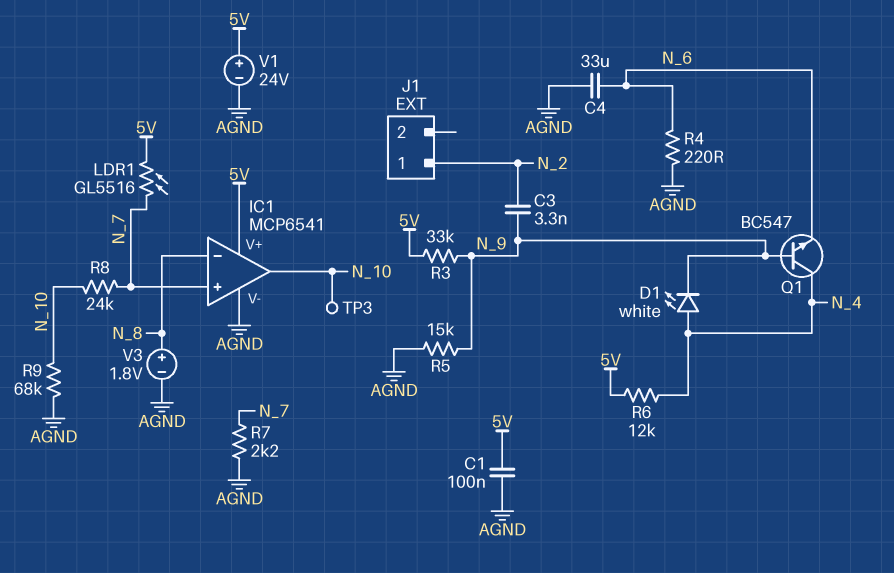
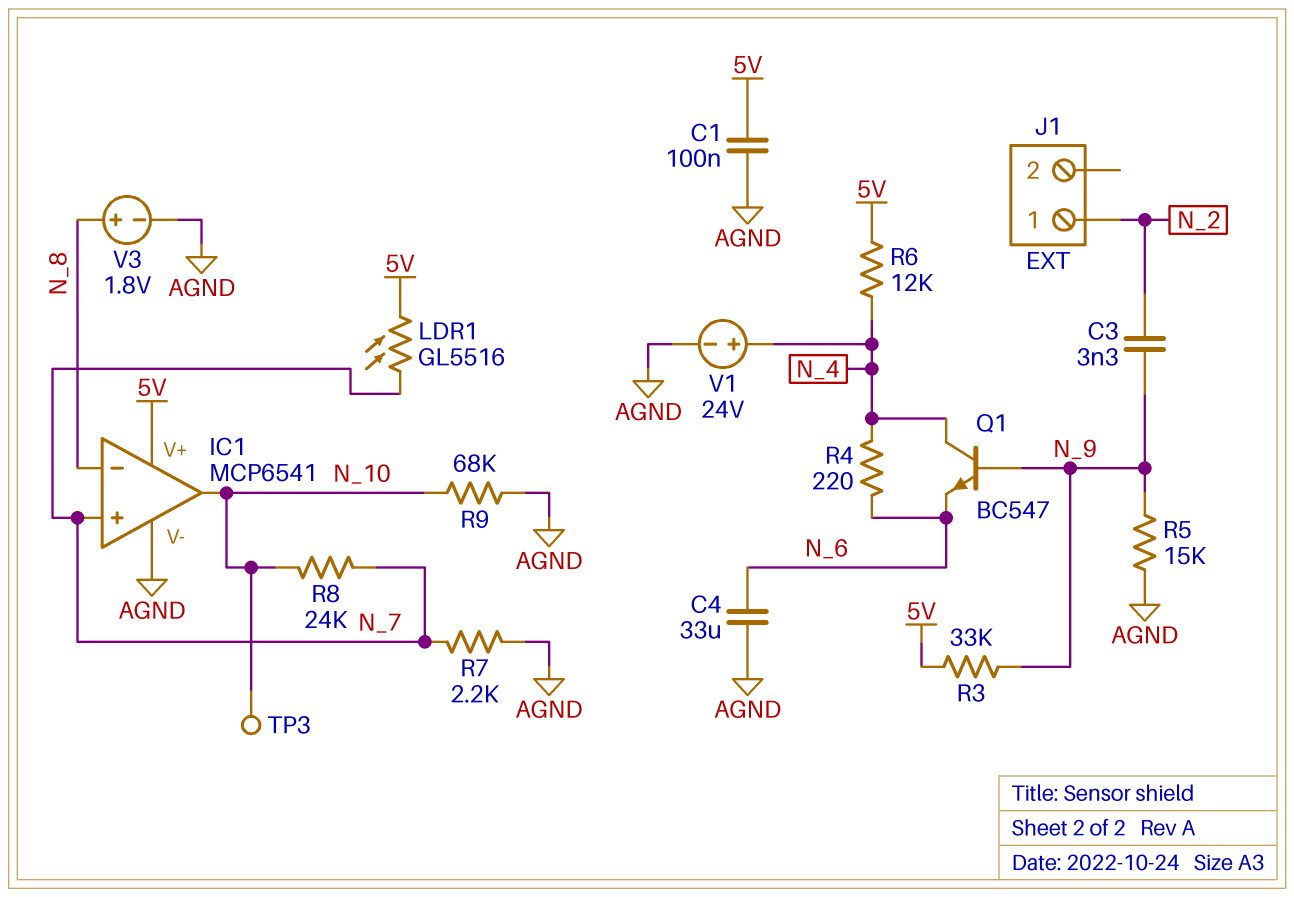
D1: LED white (A N_4, K N_9) -> none
R4: 220 (AGND, N_6) -> 220 (N_4, N_6)
V1: 24V (plus 5V, minus AGND) -> 24V (plus N_4, minus AGND)

